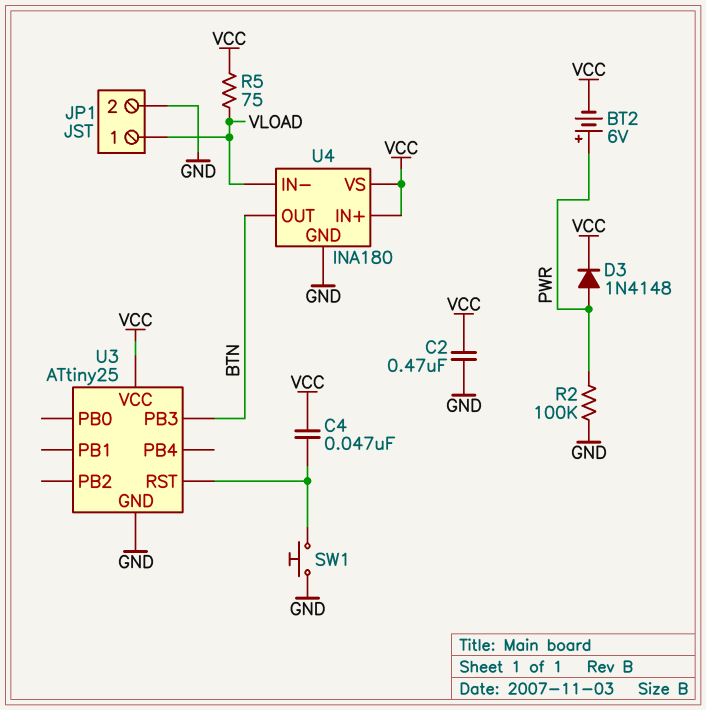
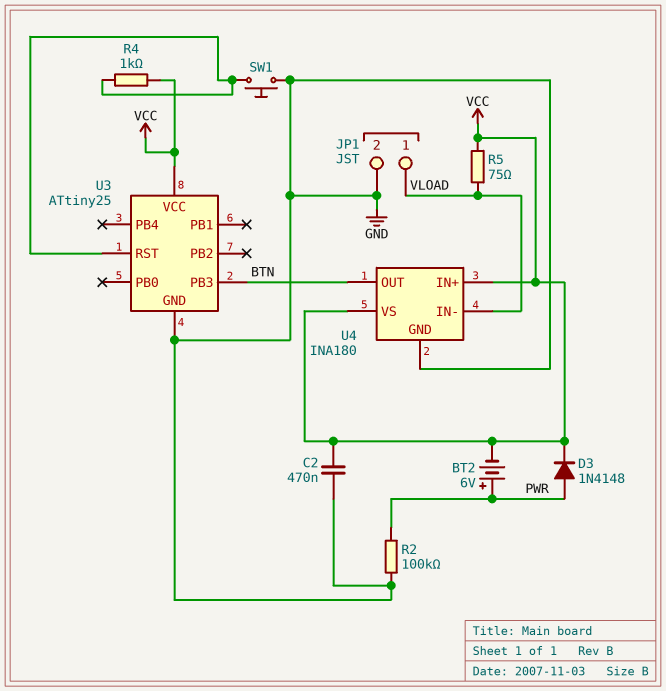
C4: 47nF (U3/RST, VCC) -> none
R4: none -> 1k (U3/RST, VCC)

